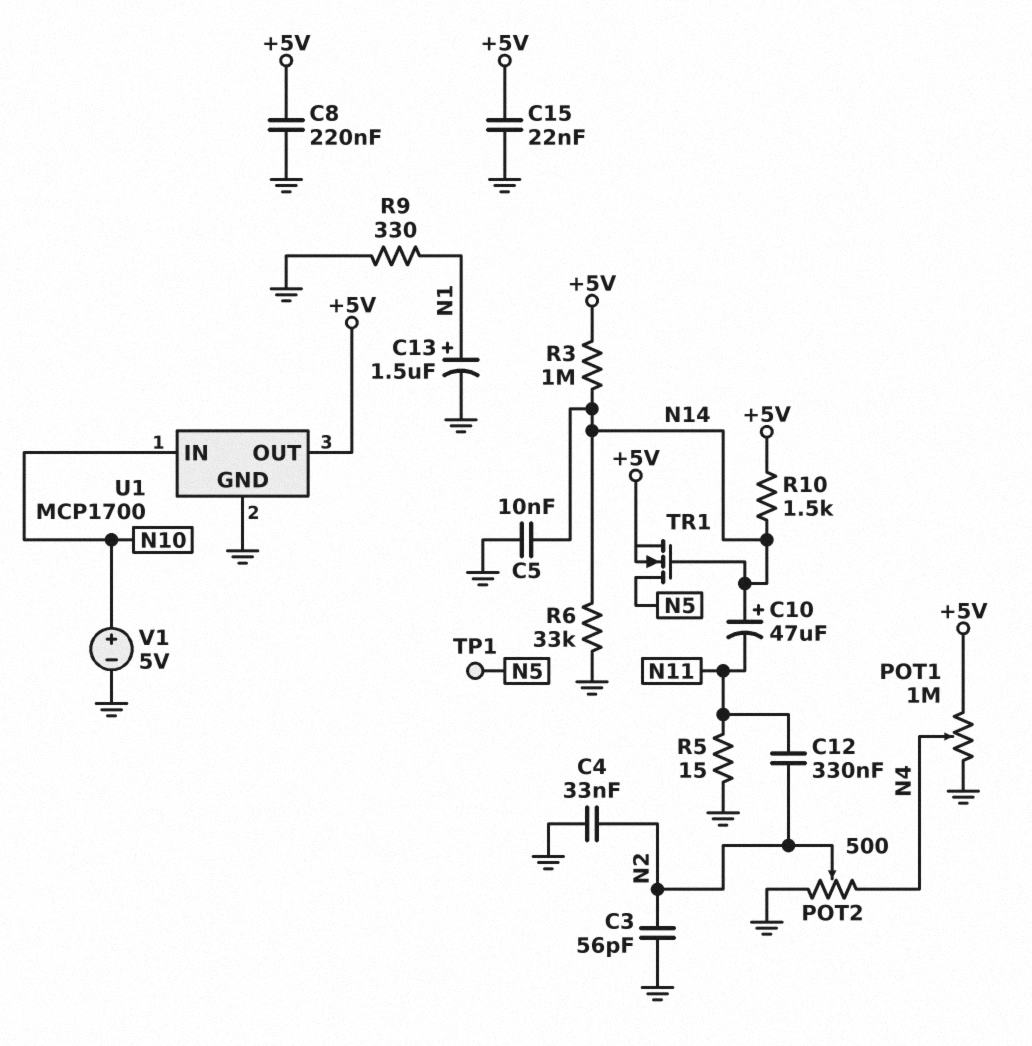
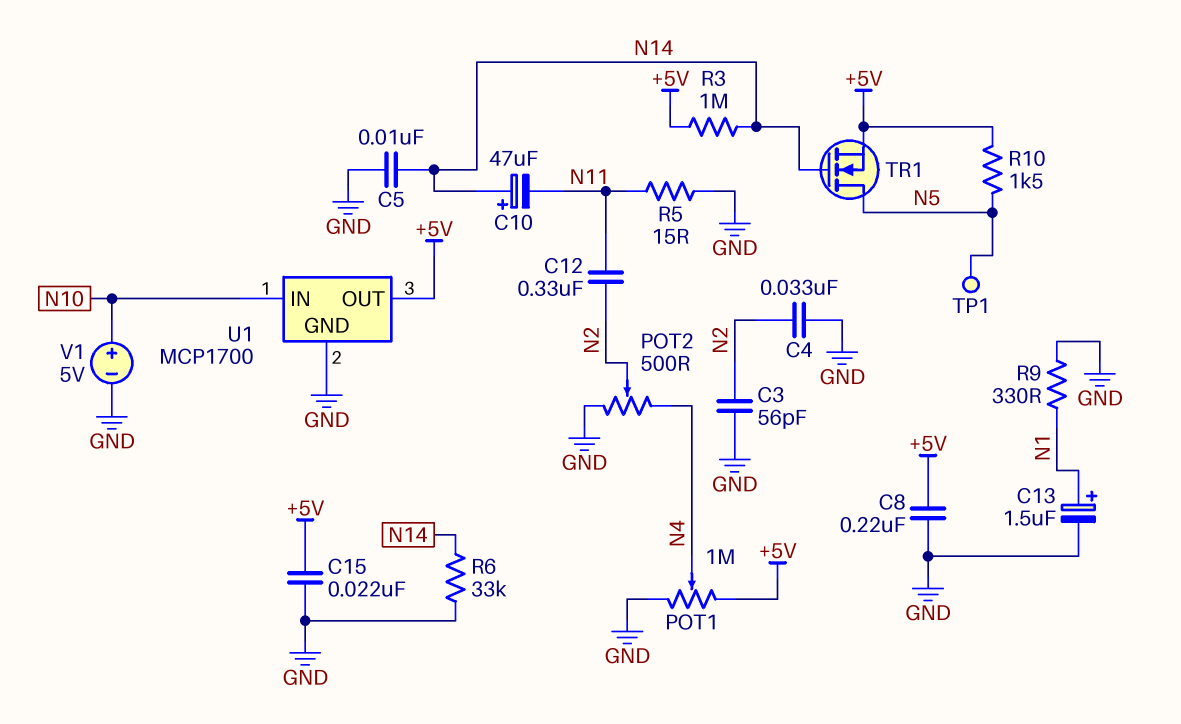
R10: 1.5k (+5V, N14) -> 1.5k (+5V, N5)

